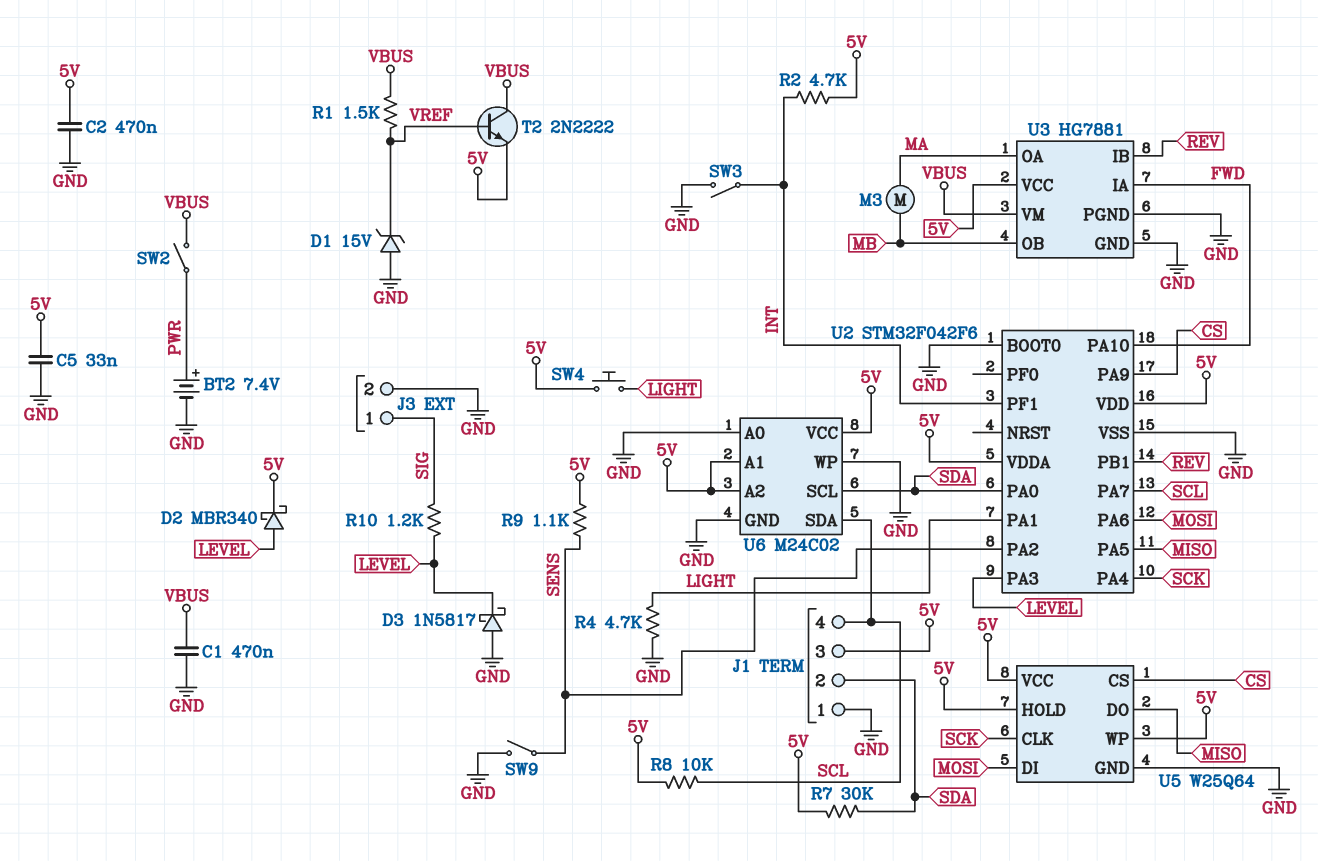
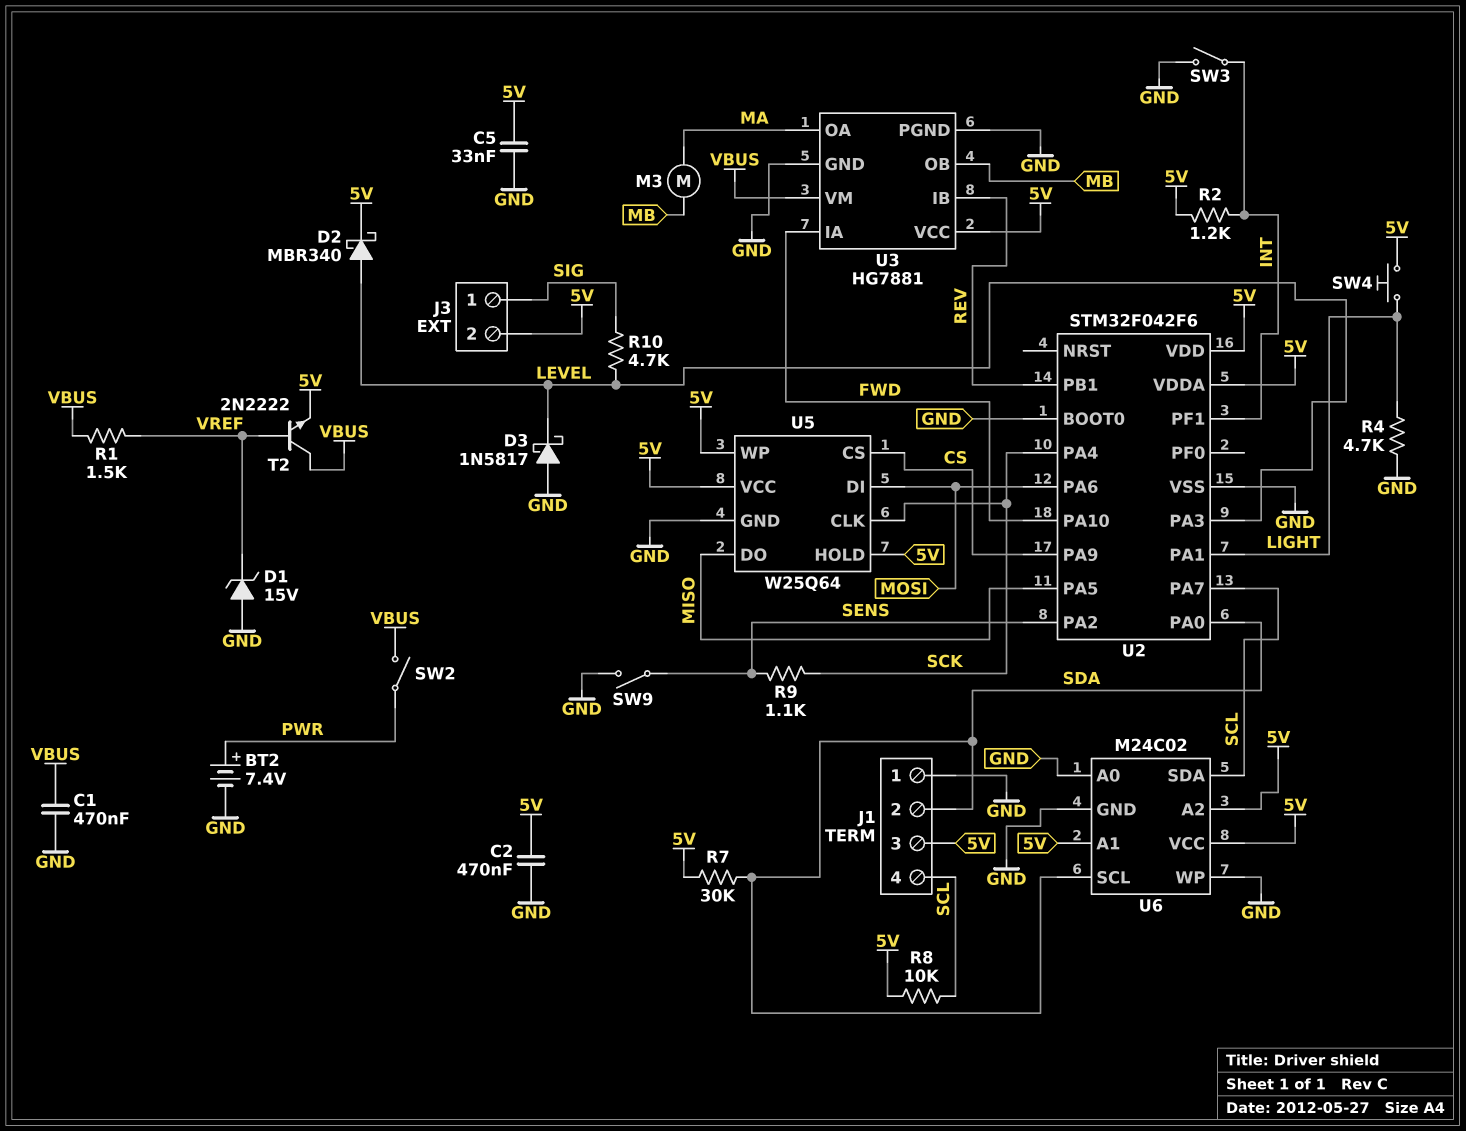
J3 pin 2: GND -> 5V
R2: 4.7k (5V, INT) -> 1.2k (5V, INT)
R9: 1.1k (5V, SENS) -> 1.1k (SCK, SENS)
R10: 1.2k (LEVEL, SIG) -> 4.7k (LEVEL, SIG)

